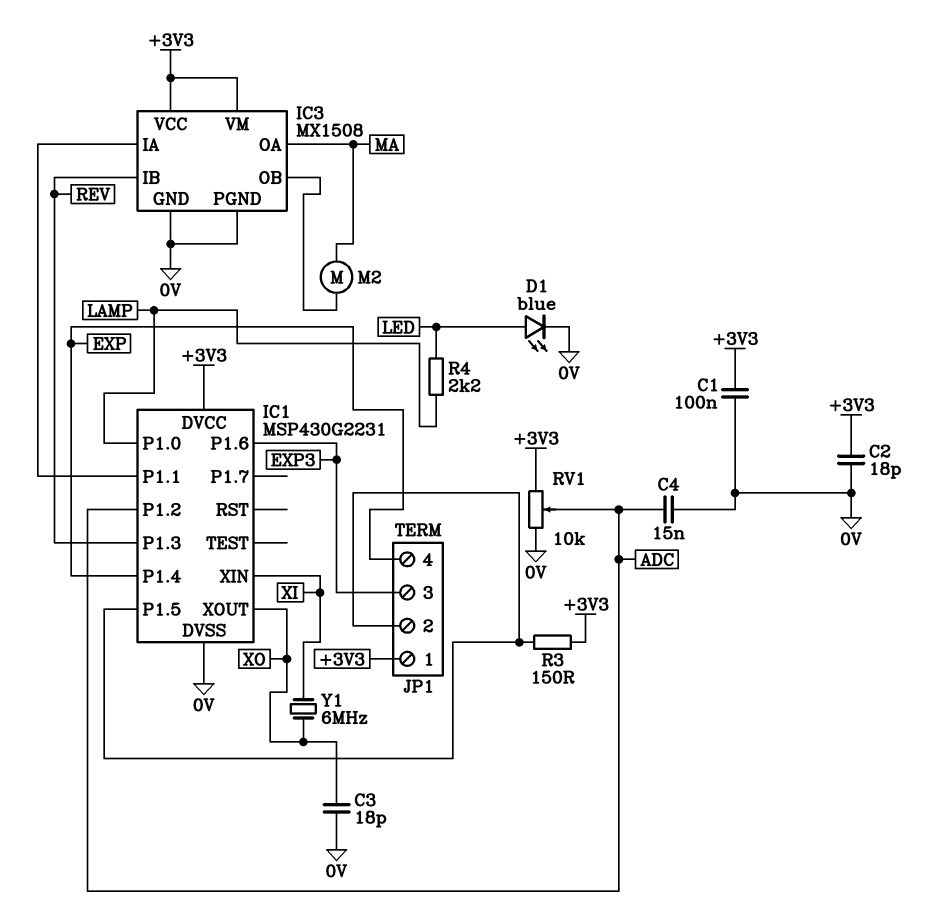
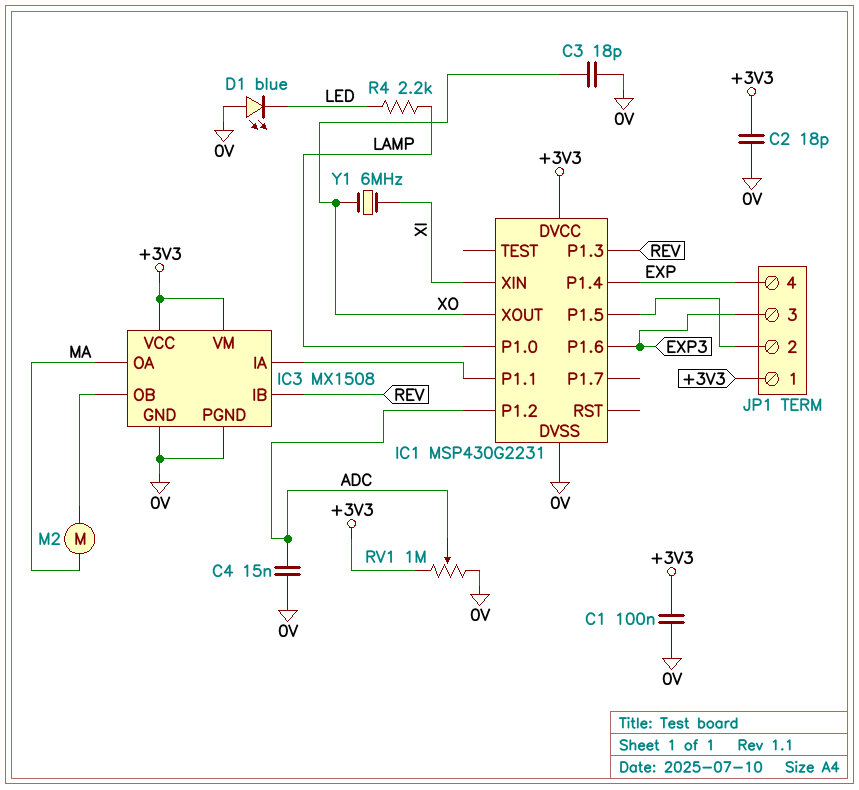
D1: LED blue (A LED, K 0V) -> LED blue (A 0V, K LED)
R3: 150 (+3V3, IC1/P1.5) -> none
RV1: 10k (+3V3, 0V, wiper ADC) -> 1M (+3V3, 0V, wiper ADC)

